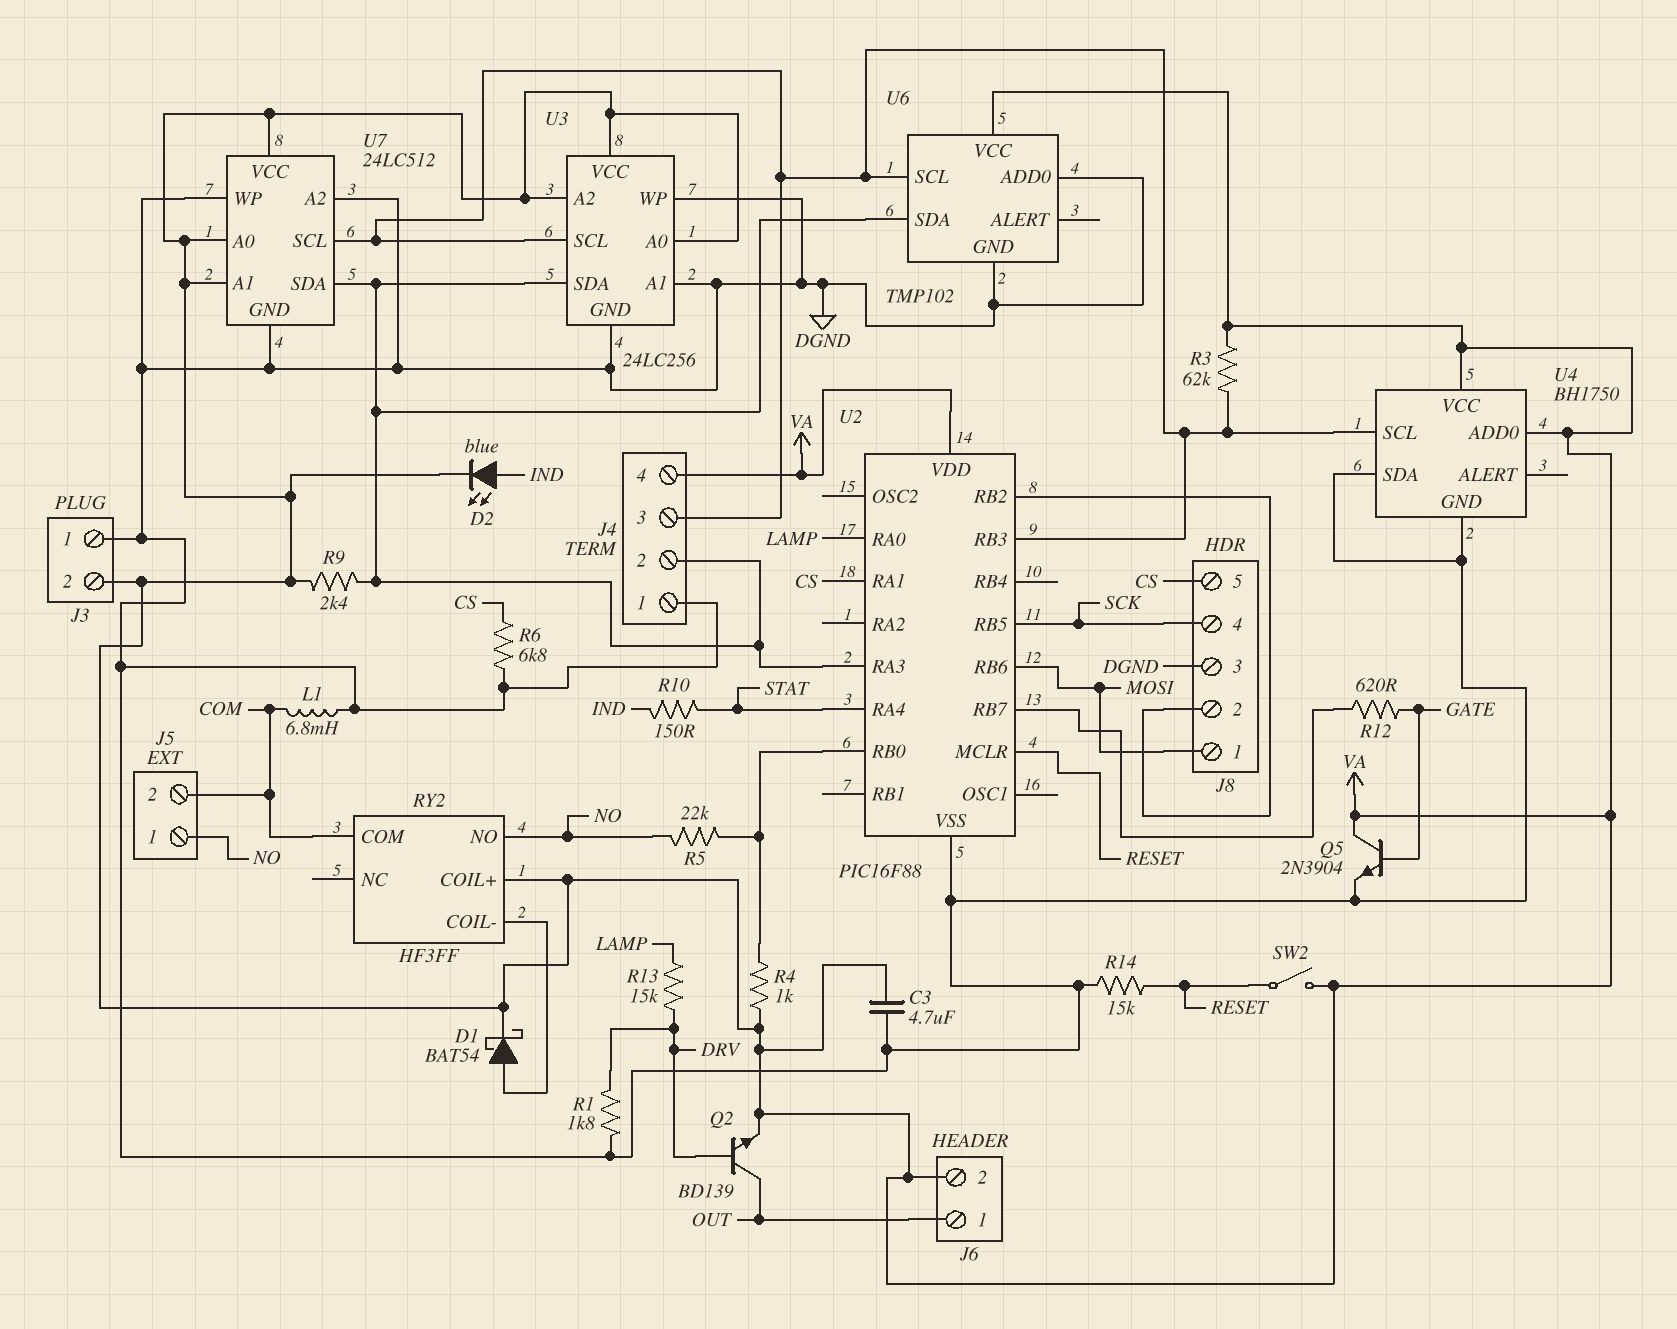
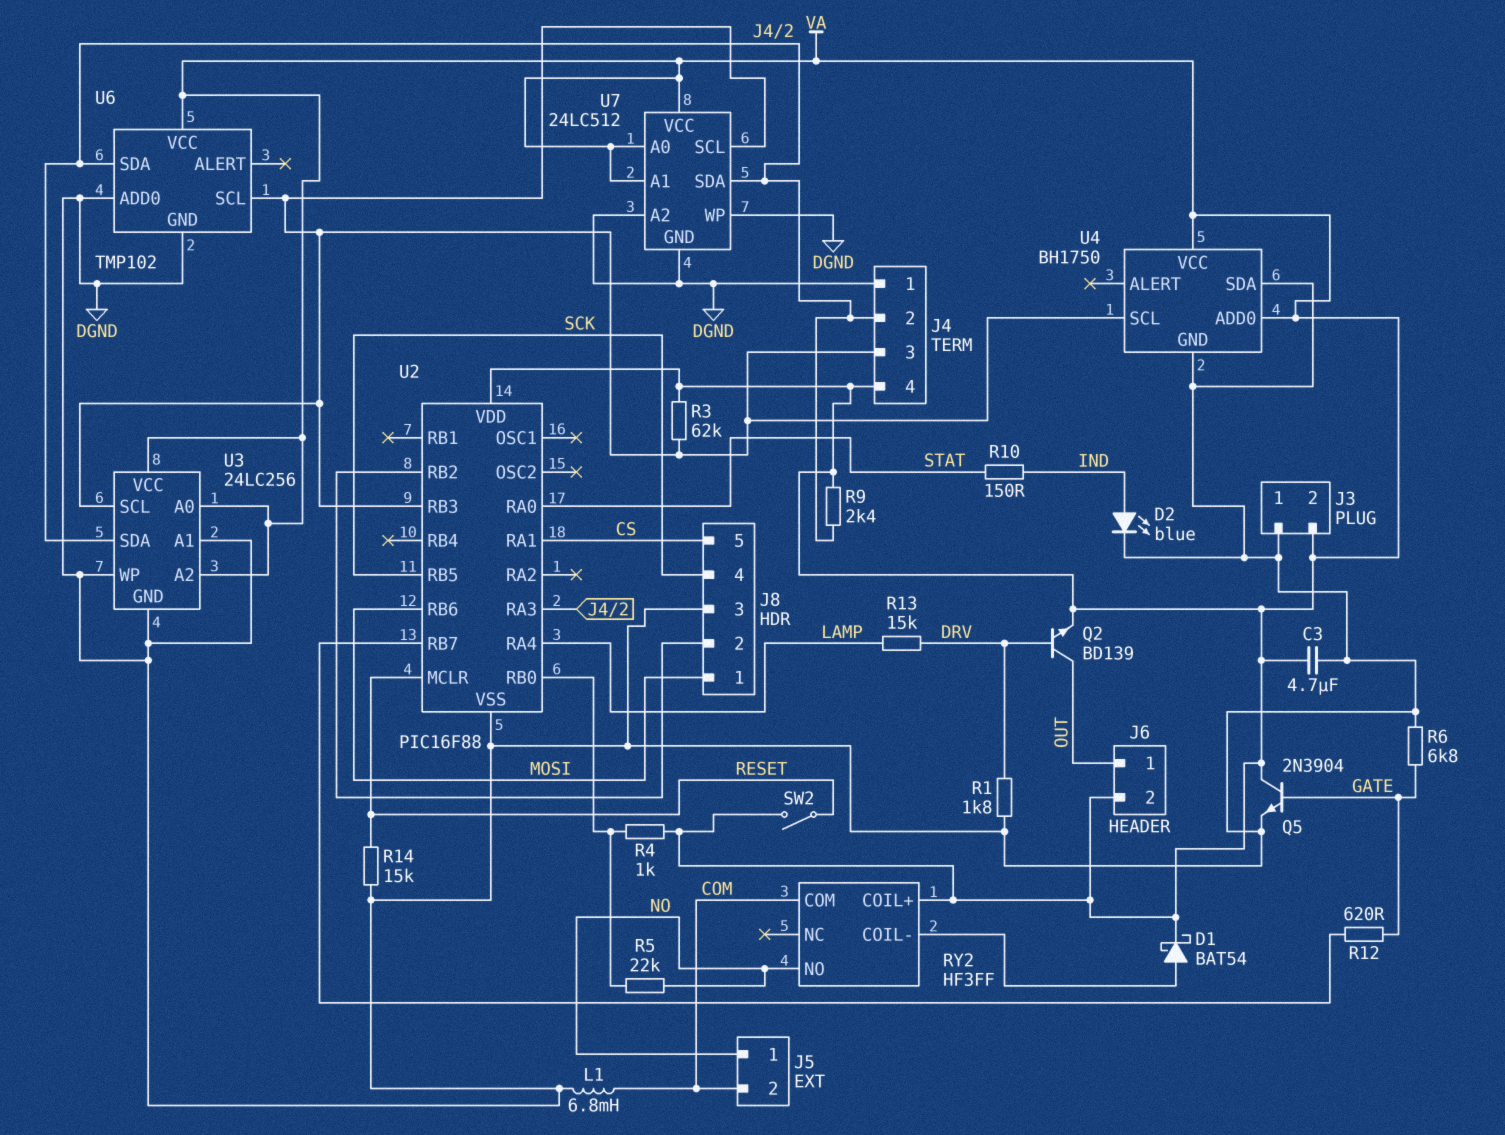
D2: LED blue (A IND, K VA) -> LED blue (A IND, K DGND)
R6: 6.8k (CS, DGND) -> 6.8k (DGND, GATE)
U2 pin RA0: LAMP -> STAT
U2 pin RA4: STAT -> LAMP

